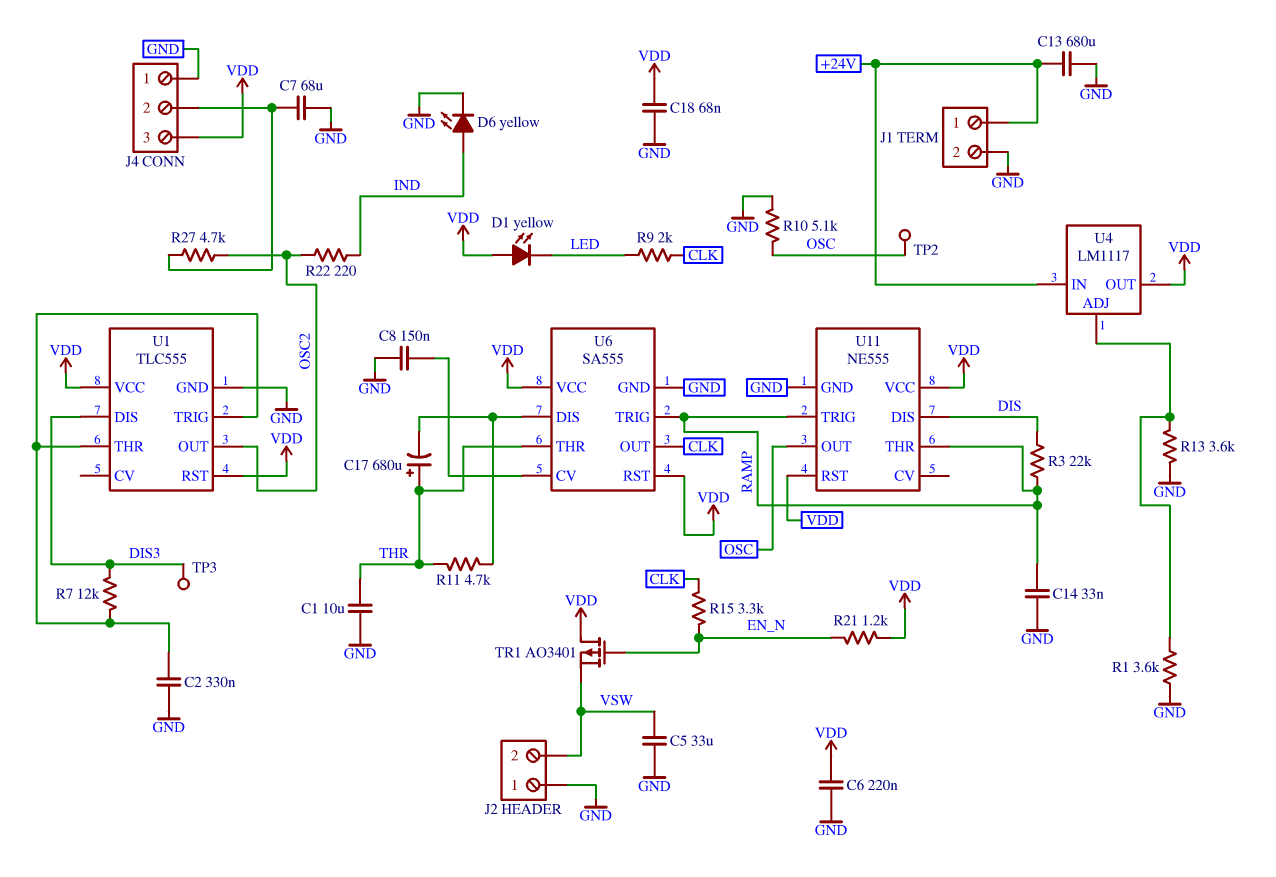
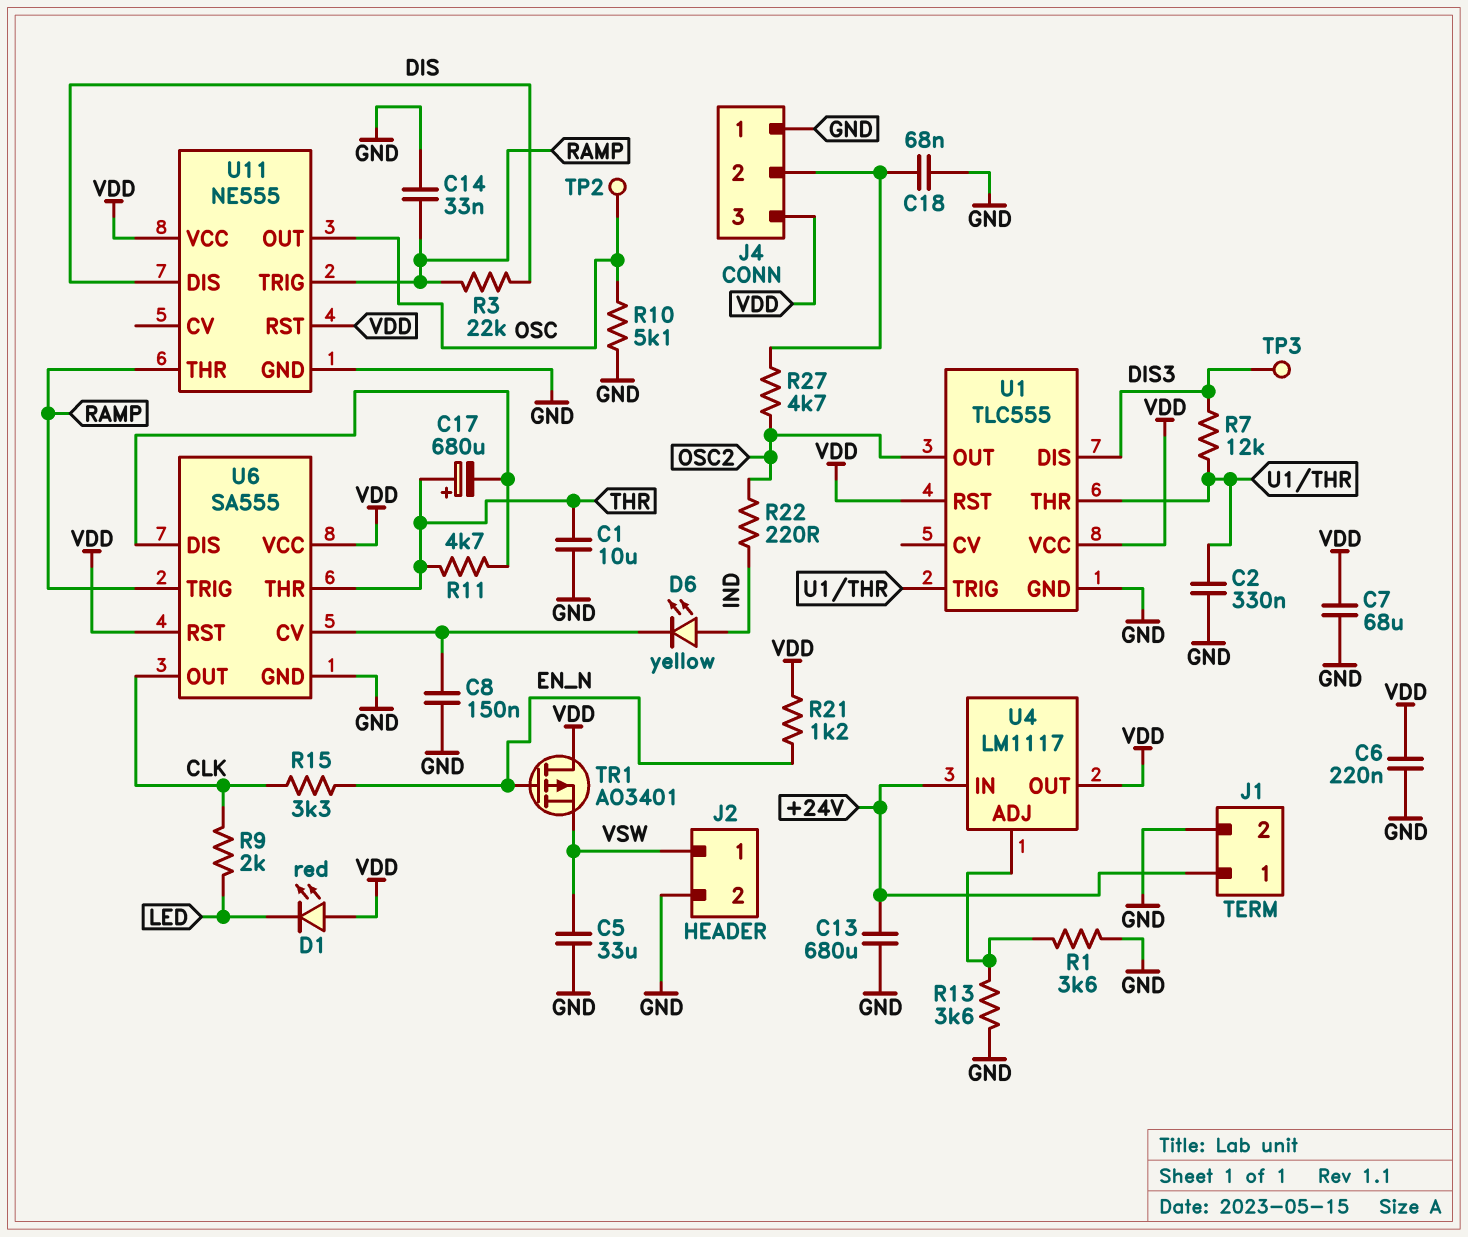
C7: 68uF (GND, J4/2) -> 68uF (GND, VDD)
C18: 68nF (GND, VDD) -> 68nF (GND, J4/2)
D1: LED yellow (A VDD, K LED) -> LED red (A VDD, K LED)
D6: LED yellow (A IND, K GND) -> LED yellow (A IND, K U6/CV)
J2 pin 1: GND -> VSW
J2 pin 2: VSW -> GND

